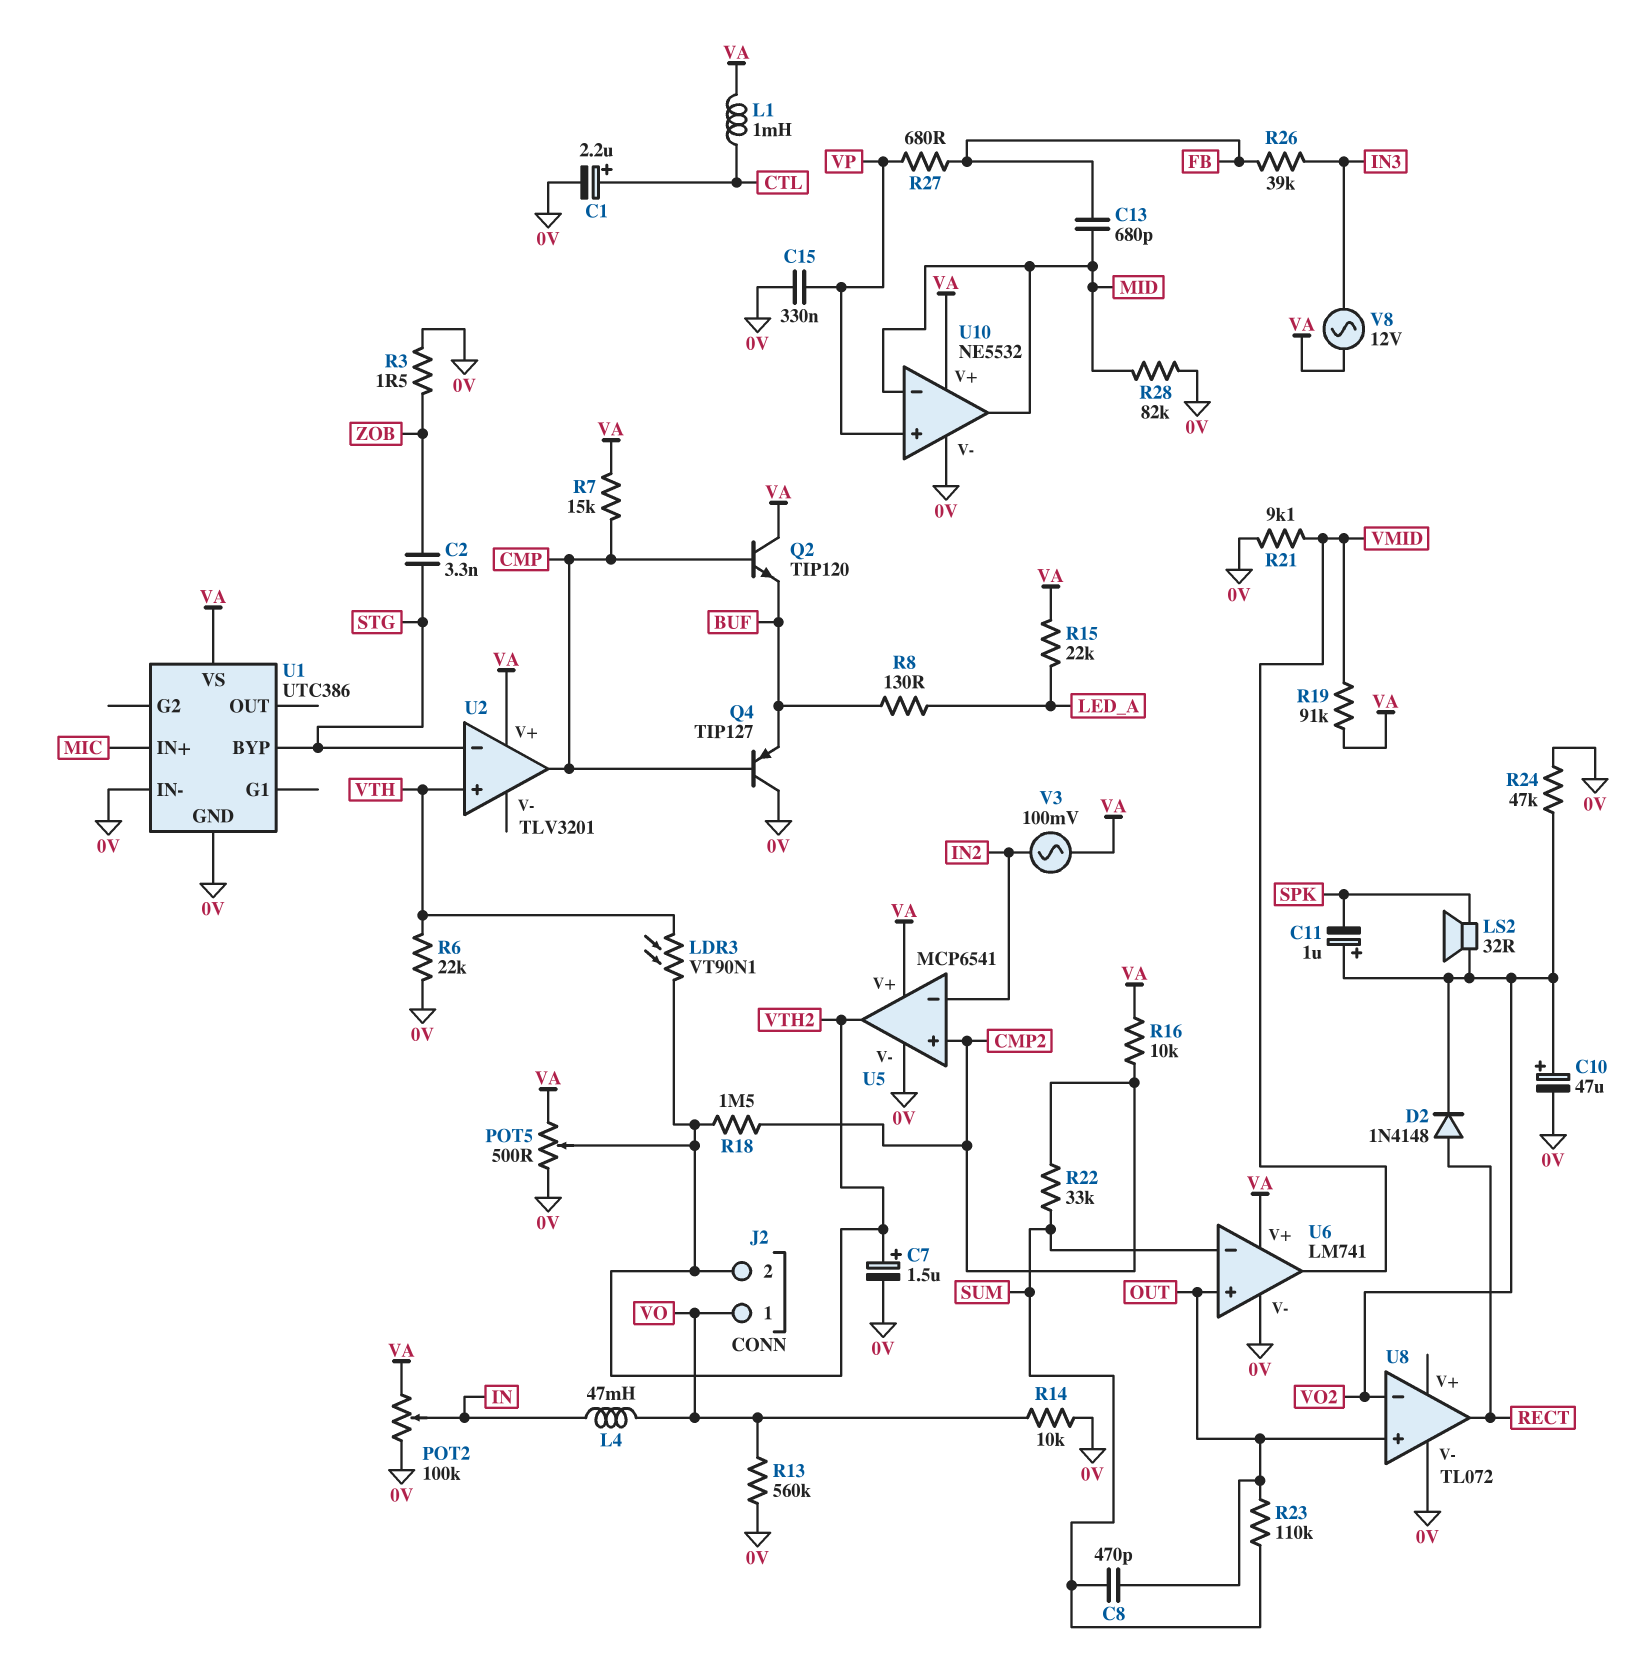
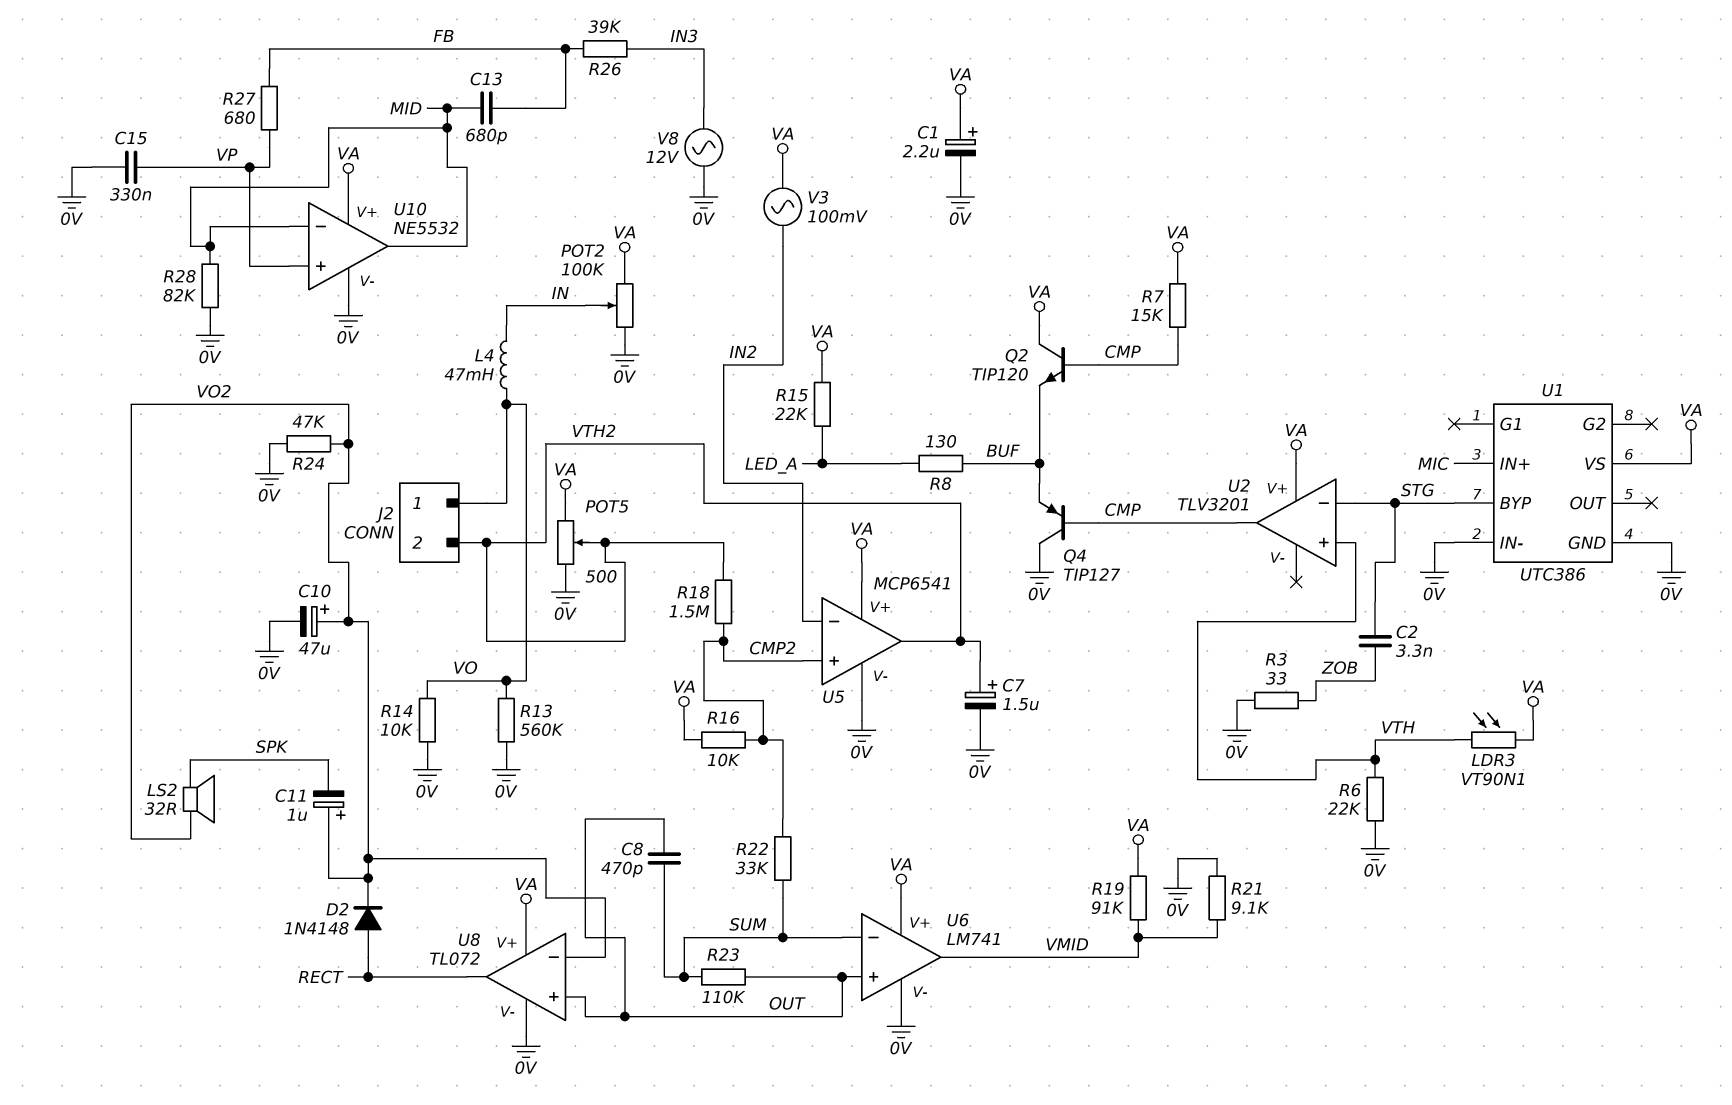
C1: 2.2uF (plus CTL, minus 0V) -> 2.2uF (plus VA, minus 0V)
L1: 1mH (CTL, VA) -> none
LDR3: VT90N1 (VTH, VTH2) -> VT90N1 (VA, VTH)
R3: 1.5 (0V, ZOB) -> 33 (0V, ZOB)
U8 pin V+: none -> VA
V8: AC 12V (IN3, VA) -> AC 12V (0V, IN3)

